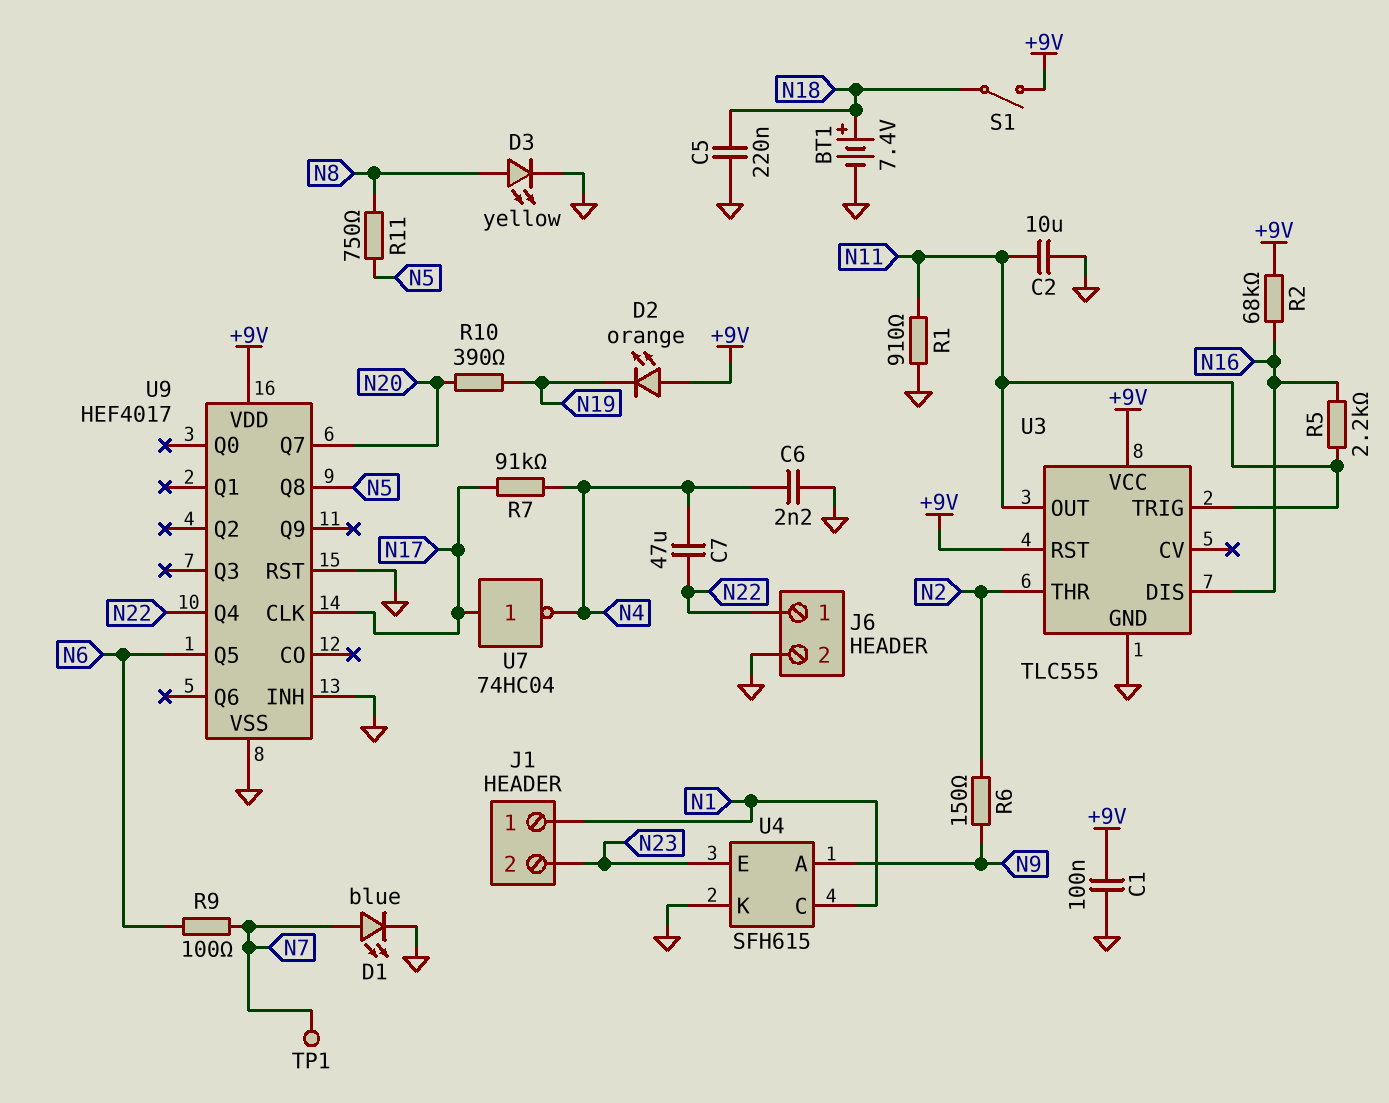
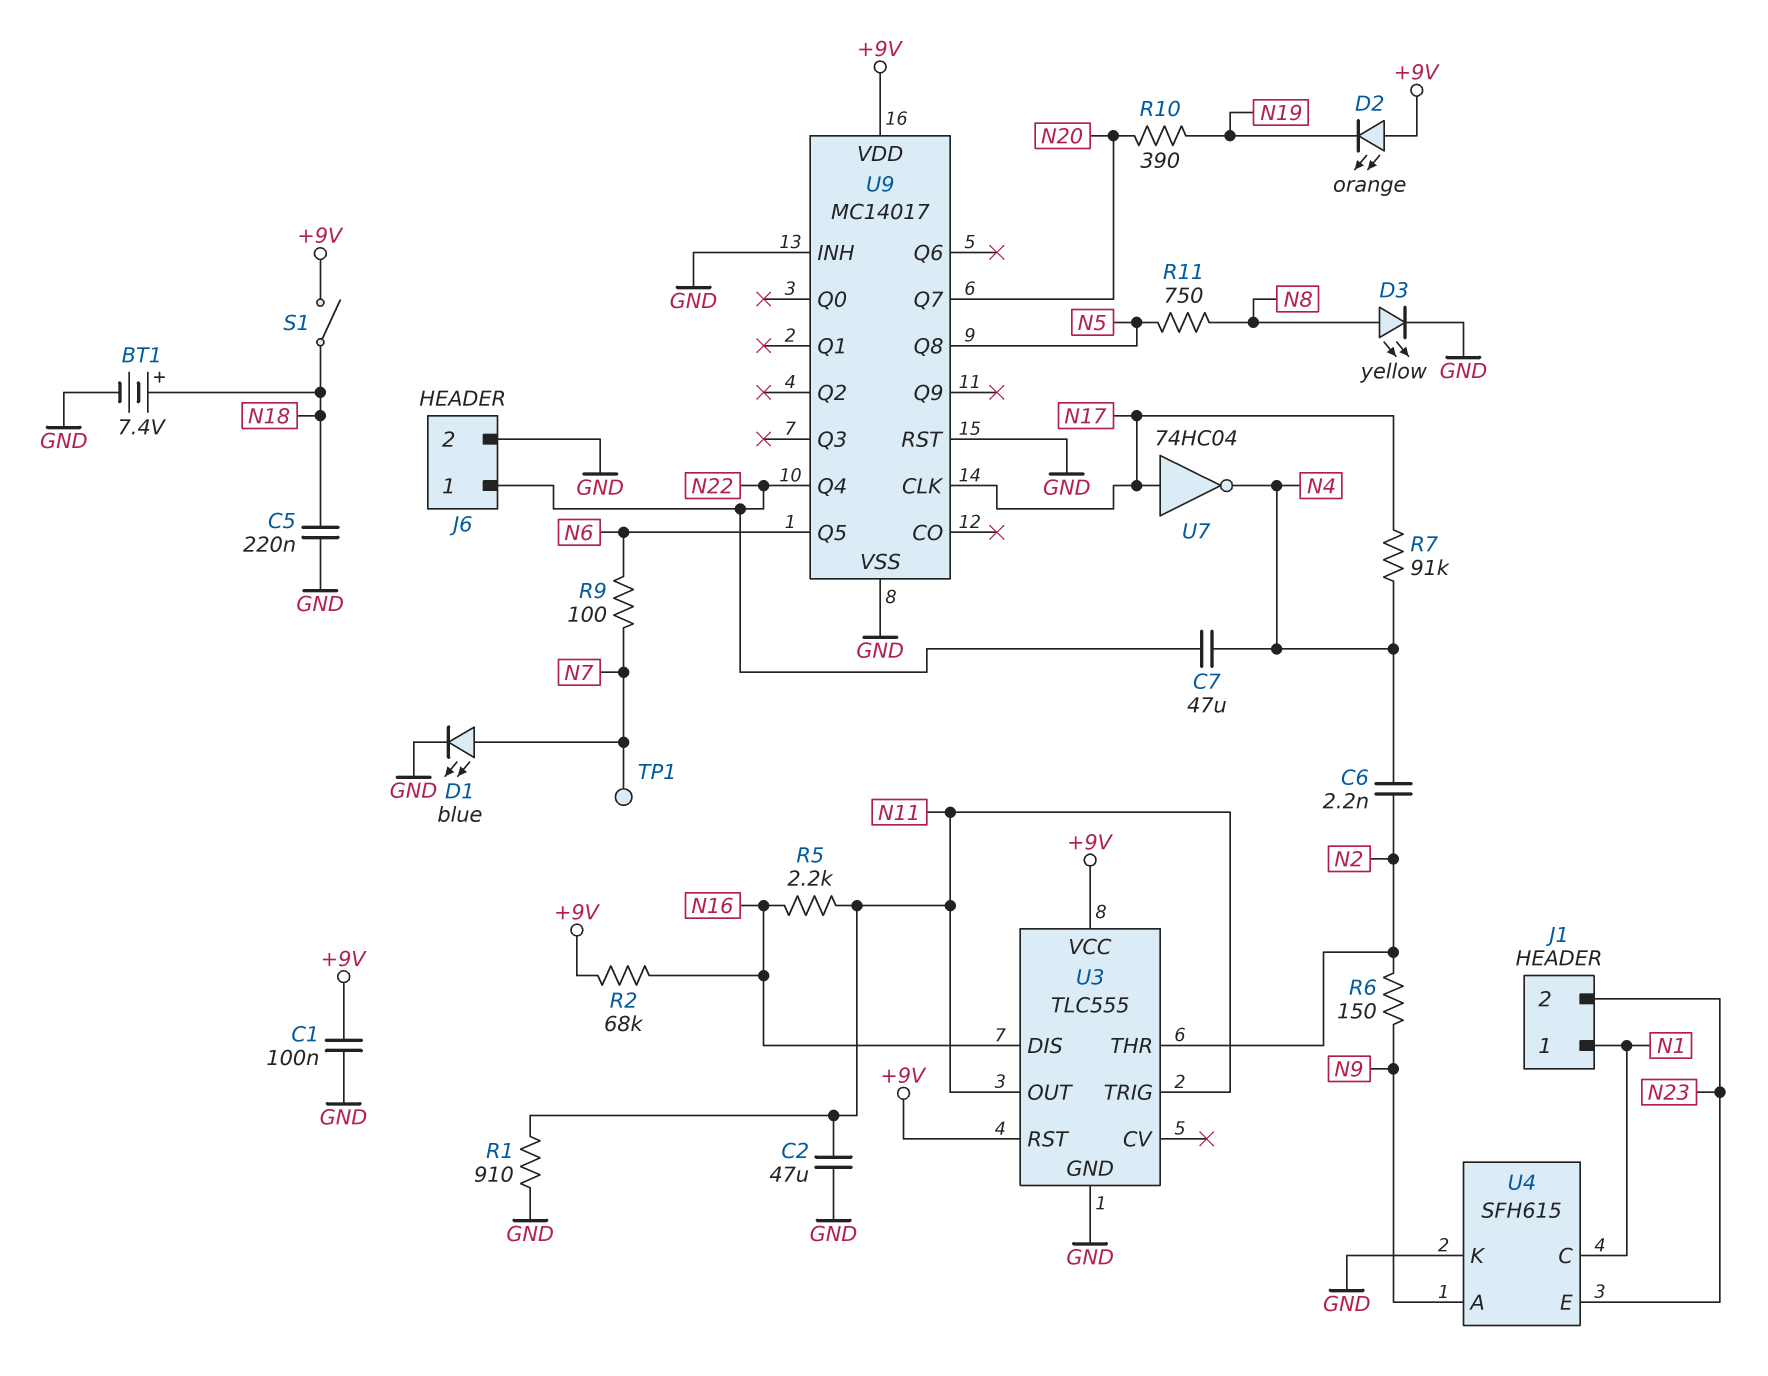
C2: 10uF (GND, N11) -> 47uF (GND, N11)
C6: 2.2nF (GND, N4) -> 2.2nF (N2, N4)
U9: HEF4017 -> MC14017

